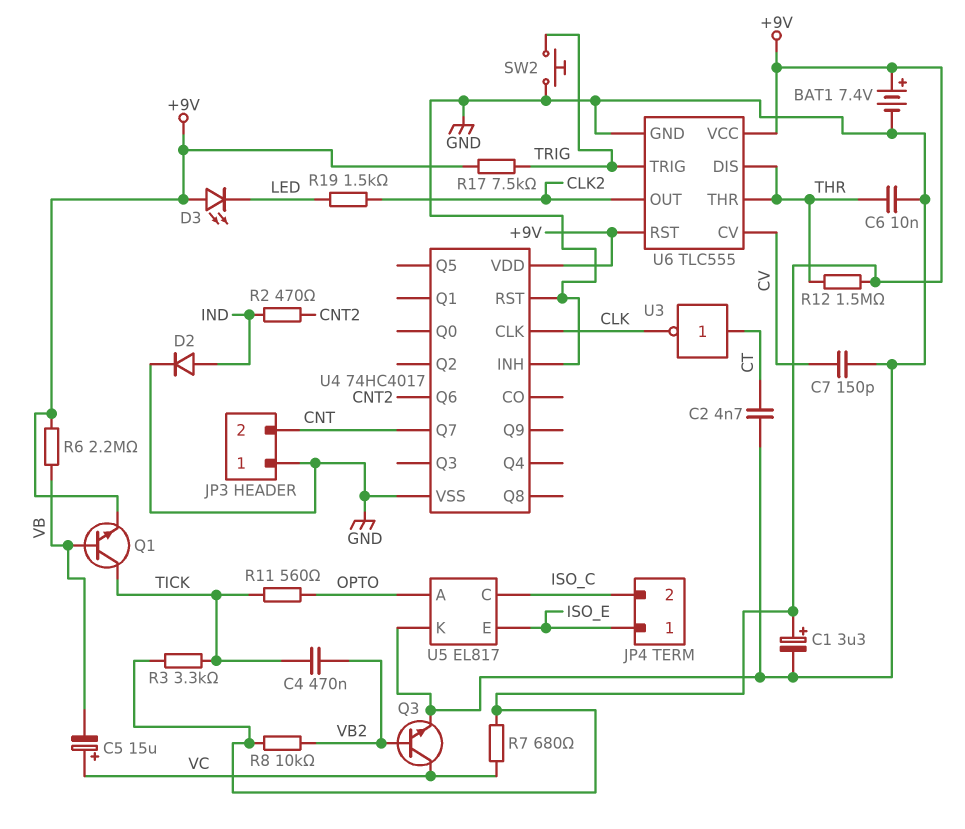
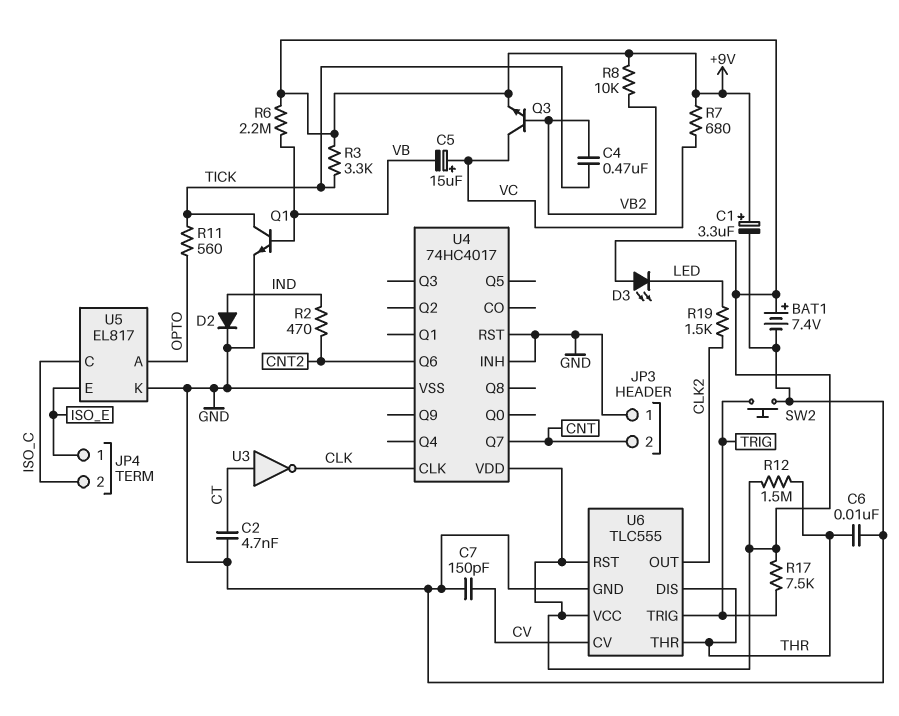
Q1: NPN (B VB, C TICK, E +9V) -> NPN (B VB, C TICK, E GND)
Q3: NPN (B VB2, C VC, E GND) -> NPN (B VB2, C VC, E +9V)

